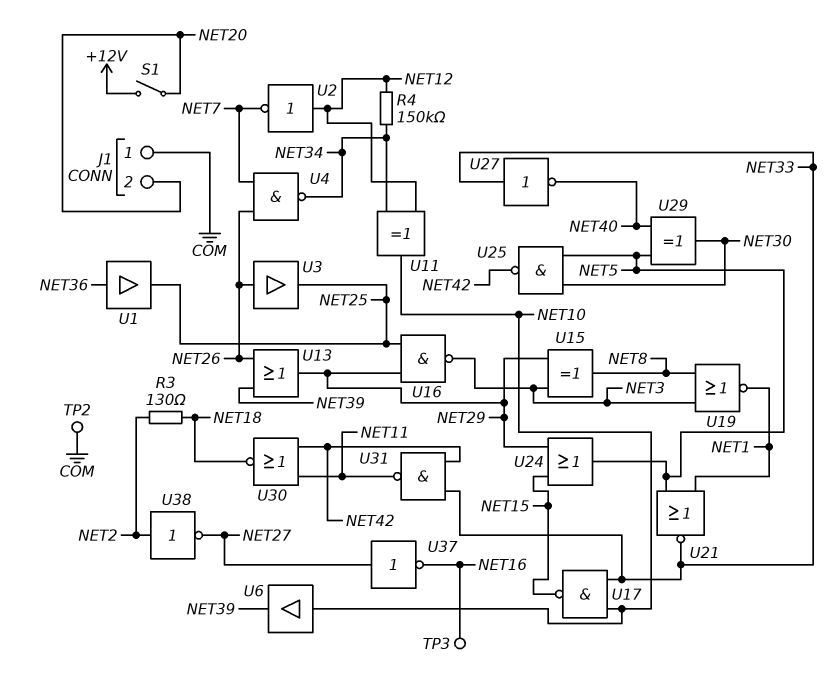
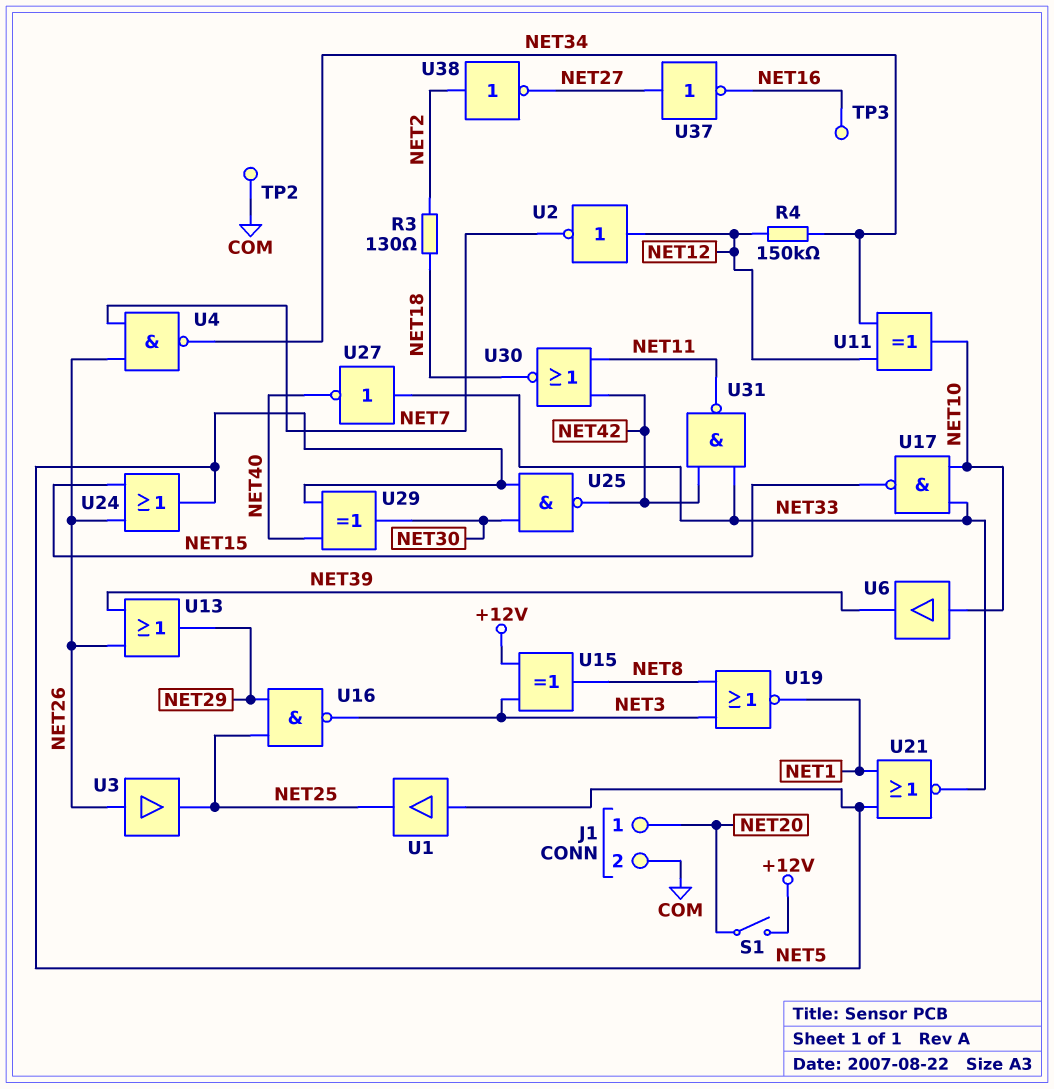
J1 pin 1: COM -> NET20
J1 pin 2: NET20 -> COM
U1: buffer (in NET36, out NET25) -> buffer (in NET5, out NET25)
U15: XOR (in NET3, in NET29, out NET8) -> XOR (in +12V, in NET3, out NET8)
U24: OR (in NET15, in NET29, out NET5) -> OR (in NET15, in NET26, out NET5)

